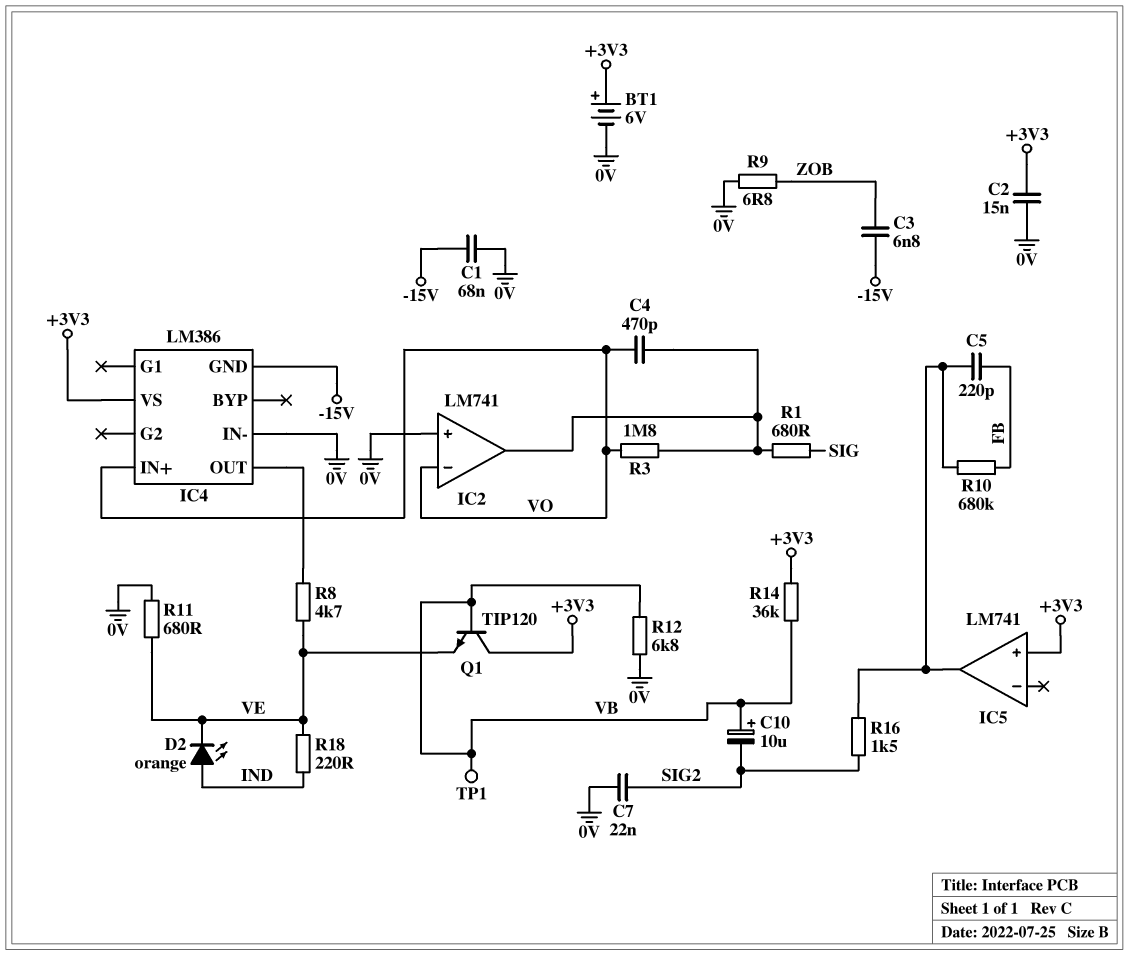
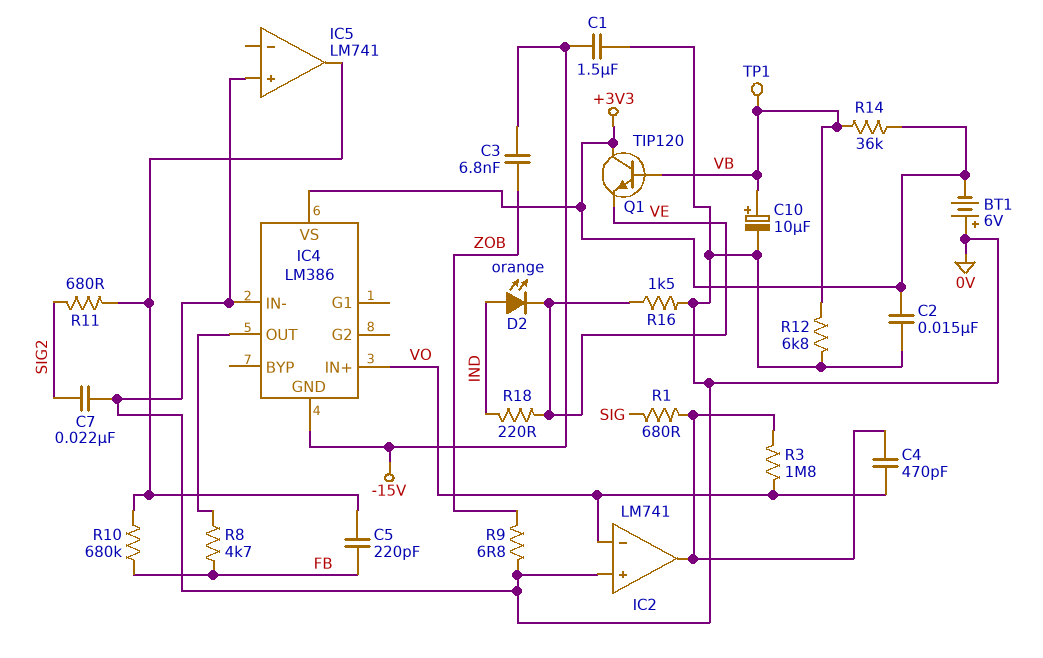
BT1: 6V (plus +3V3, minus 0V) -> 6V (plus 0V, minus +3V3)
C1: 68nF (-15V, 0V) -> 1.5uF (-15V, 0V)
C10: 10uF (plus VB, minus SIG2) -> 10uF (plus VB, minus 0V)
IC5 pin in+: +3V3 -> 0V
R8: 4.7k (IC4/OUT, VE) -> 4.7k (FB, IC4/OUT)
R11: 680 (0V, VE) -> 680 (IC5/out, SIG2)
R16: 1.5k (IC5/out, SIG2) -> 1.5k (0V, VE)

